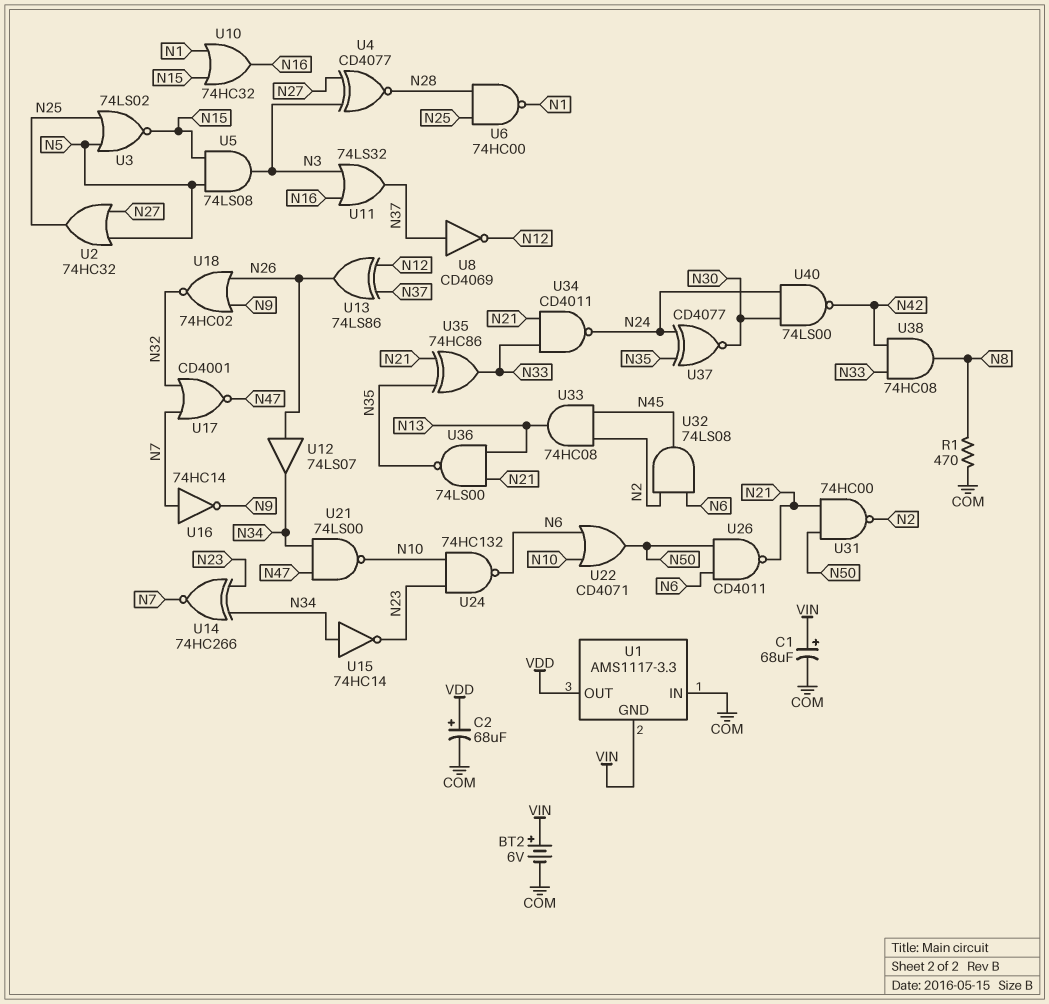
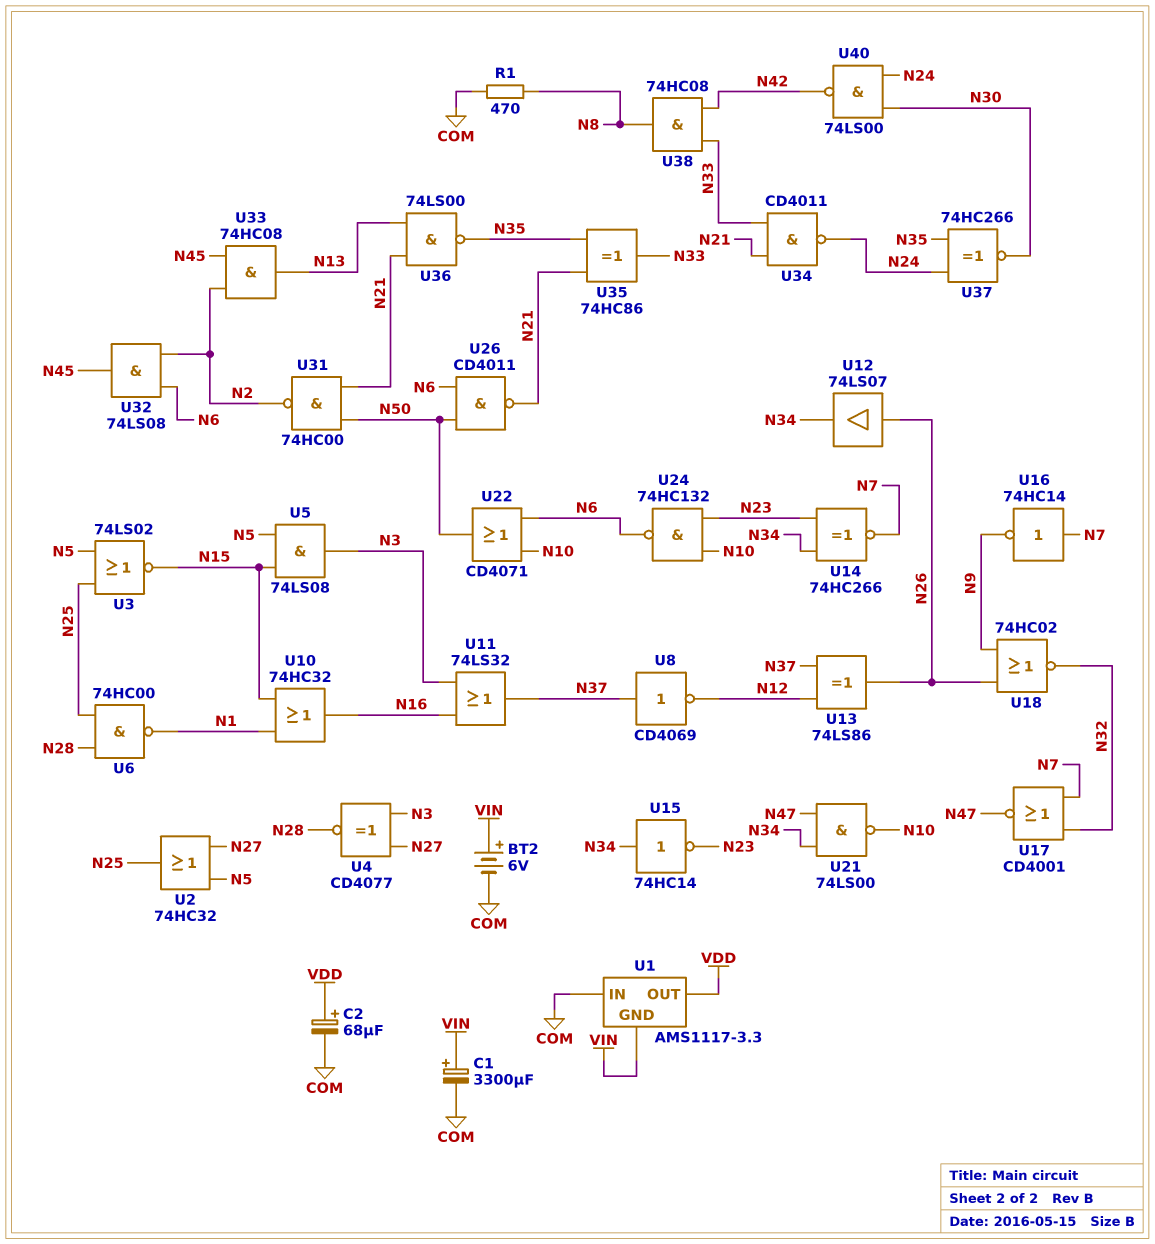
C1: 68uF (plus VIN, minus COM) -> 3300uF (plus VIN, minus COM)
U37: XNOR CD4077 (in N24, in N35, out N30) -> XNOR 74HC266 (in N24, in N35, out N30)

